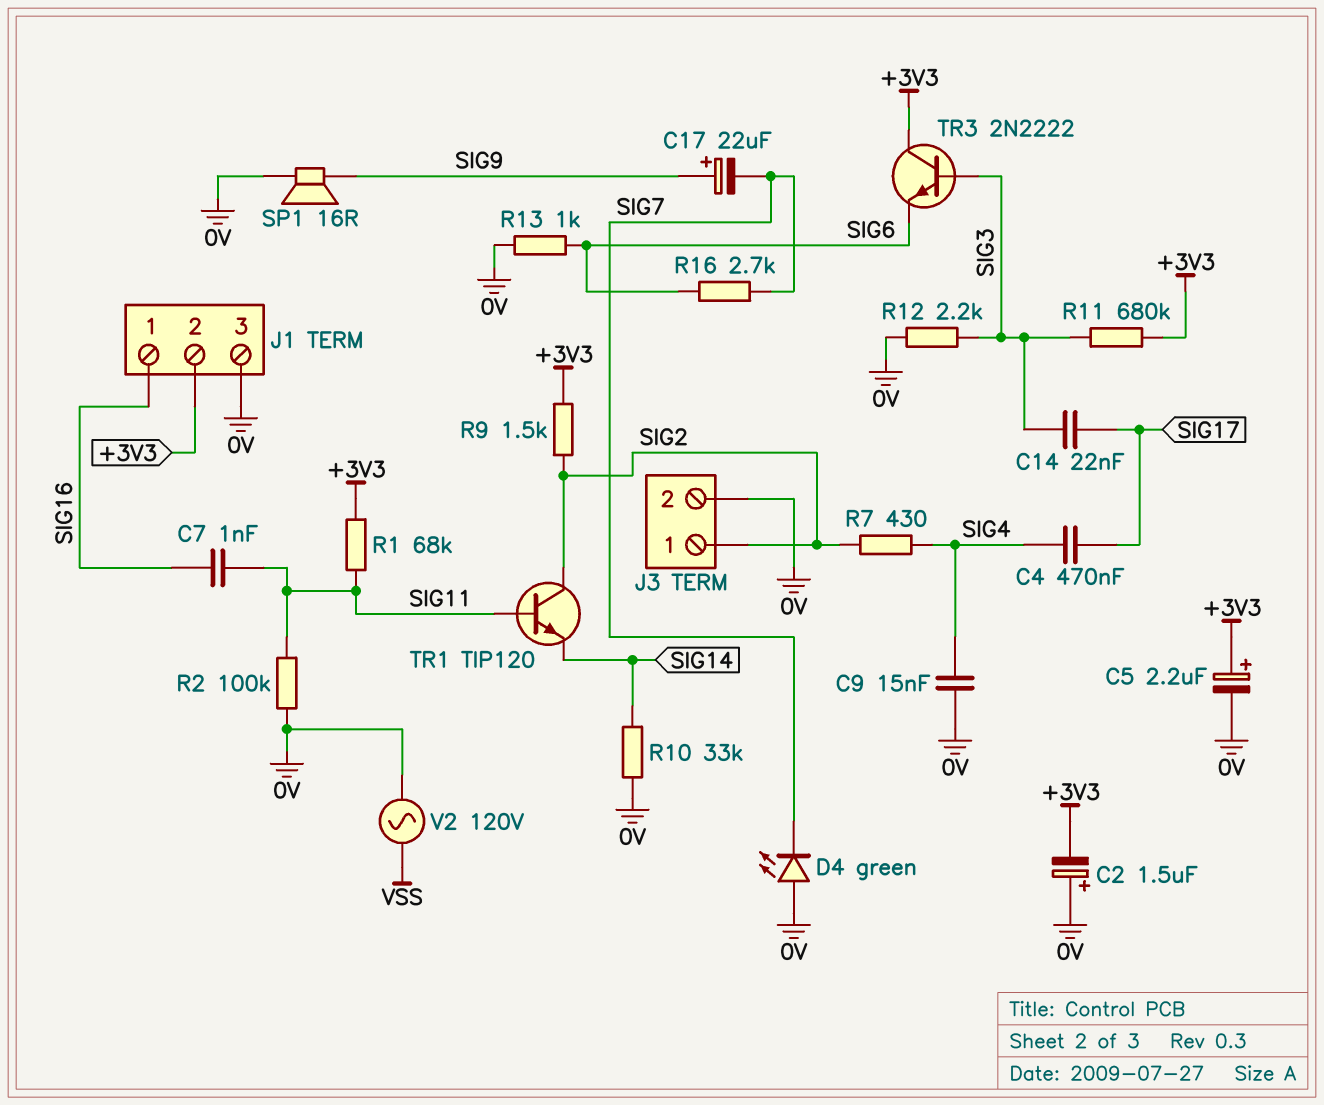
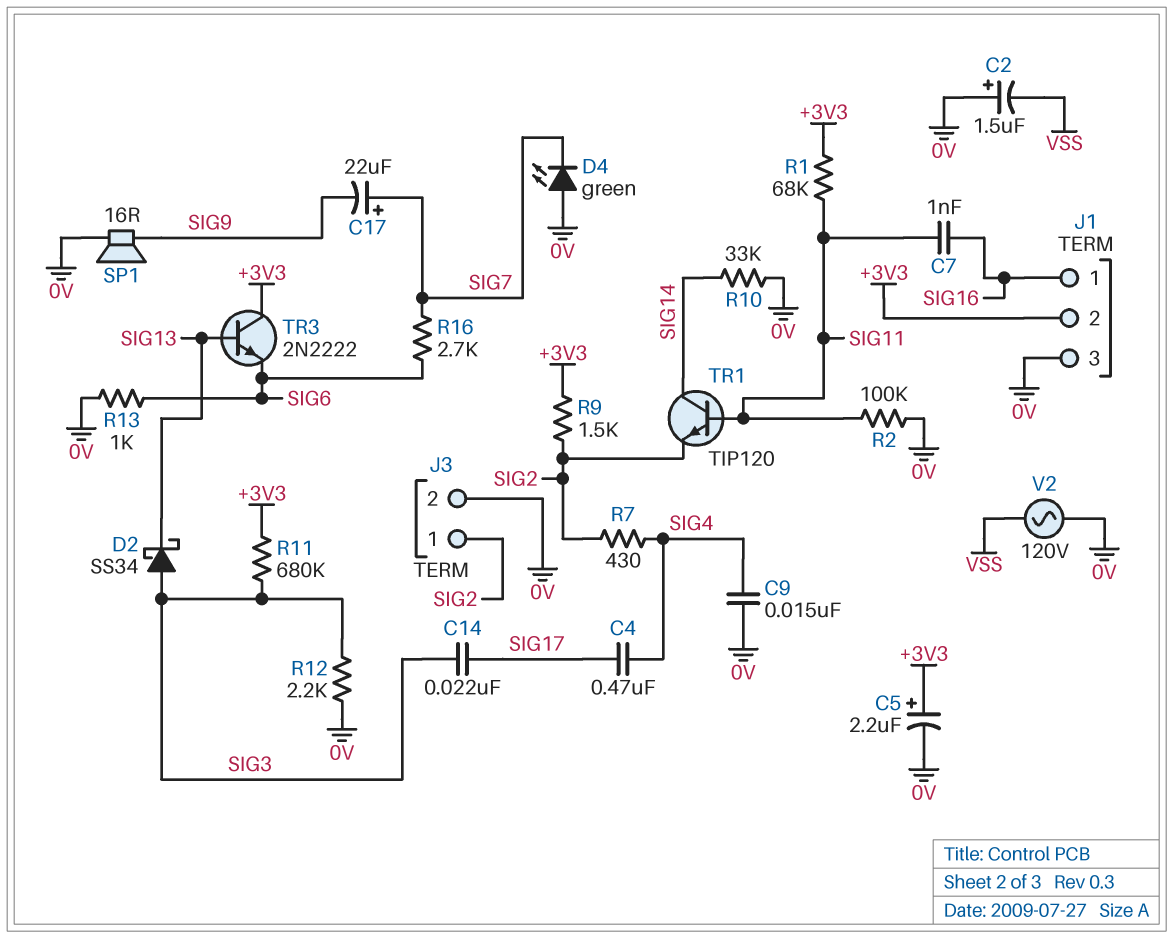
C2: 1.5uF (plus 0V, minus +3V3) -> 1.5uF (plus 0V, minus VSS)
C17: 22uF (plus SIG9, minus SIG7) -> 22uF (plus SIG7, minus SIG9)
D2: none -> schottky SS34 (A SIG3, K SIG13)
TR1: NPN TIP120 (B SIG11, C SIG2, E SIG14) -> NPN TIP120 (B SIG11, C SIG14, E SIG2)
TR3: NPN 2N2222 (B SIG3, C +3V3, E SIG6) -> NPN 2N2222 (B SIG13, C +3V3, E SIG6)

